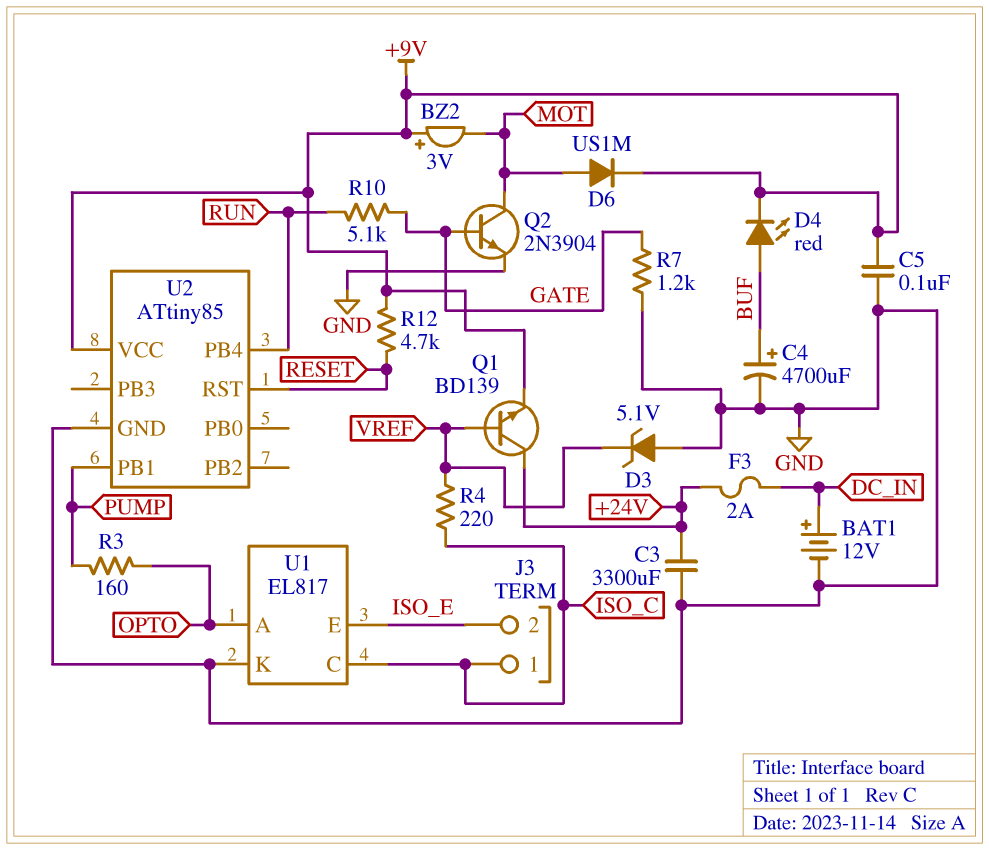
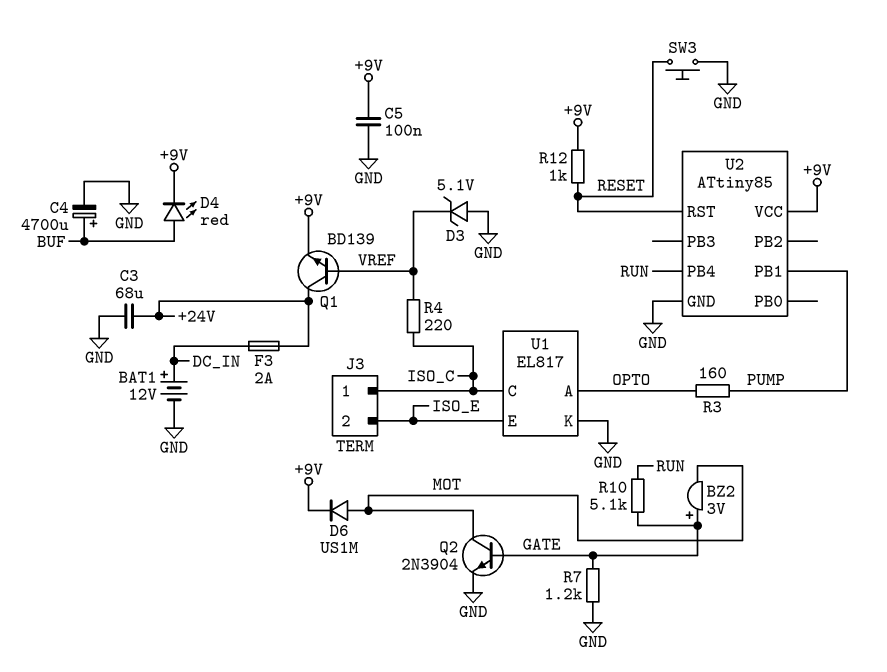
BZ2: buzzer 3V (plus +9V, minus MOT) -> buzzer 3V (plus GATE, minus MOT)
C3: 3300uF (+24V, GND) -> 68uF (+24V, GND)
R12: 4.7k (+9V, RESET) -> 1k (+9V, RESET)
SW3: none -> button (GND, RESET)

